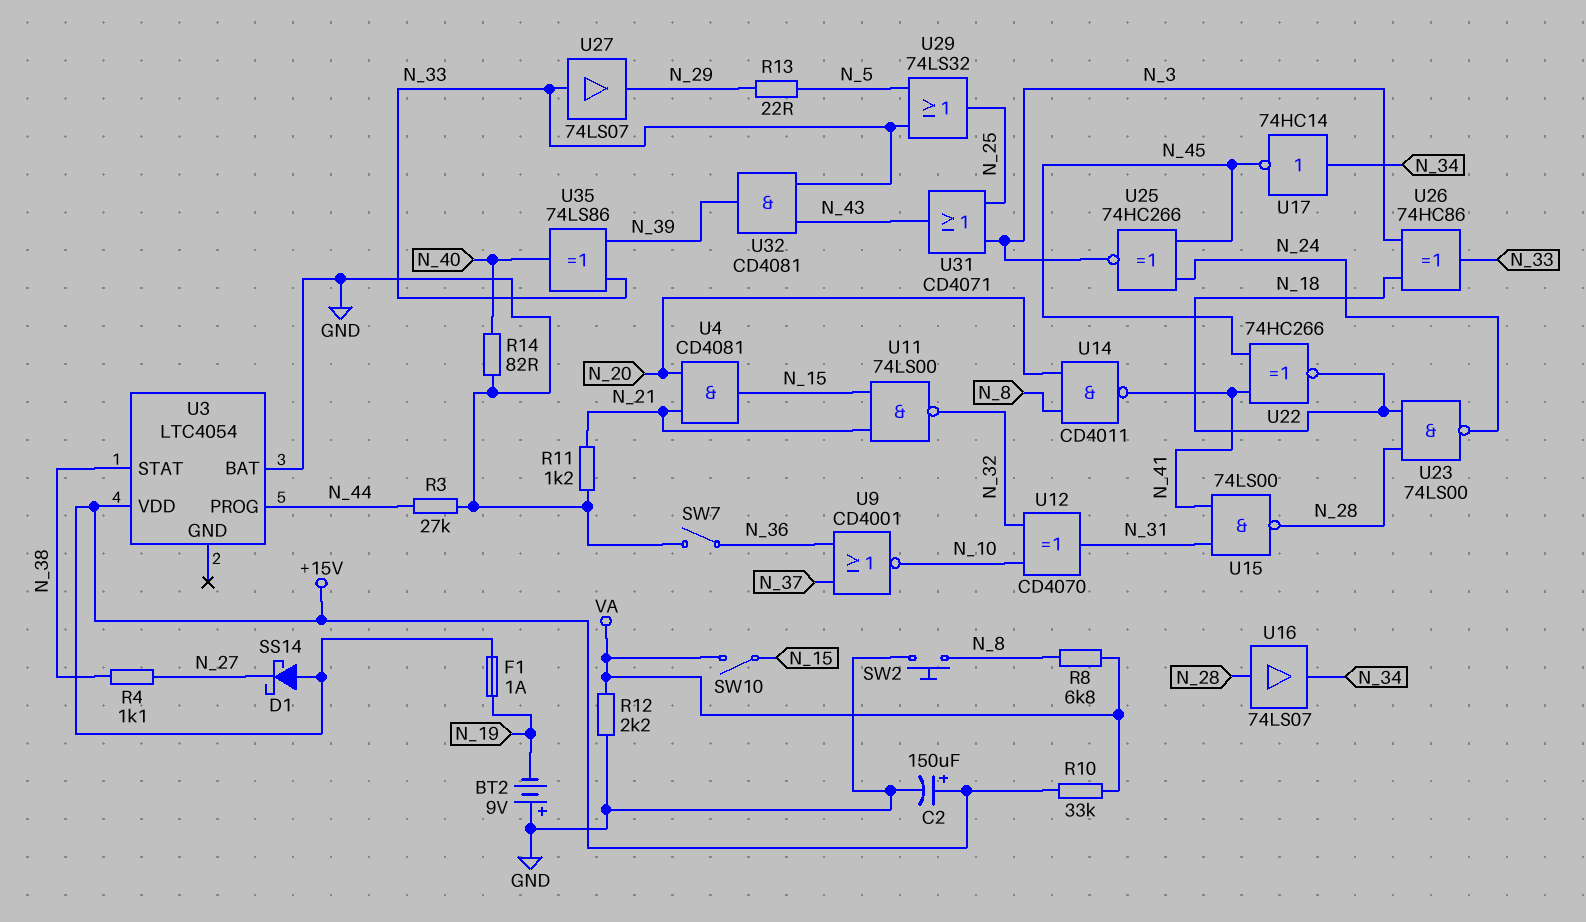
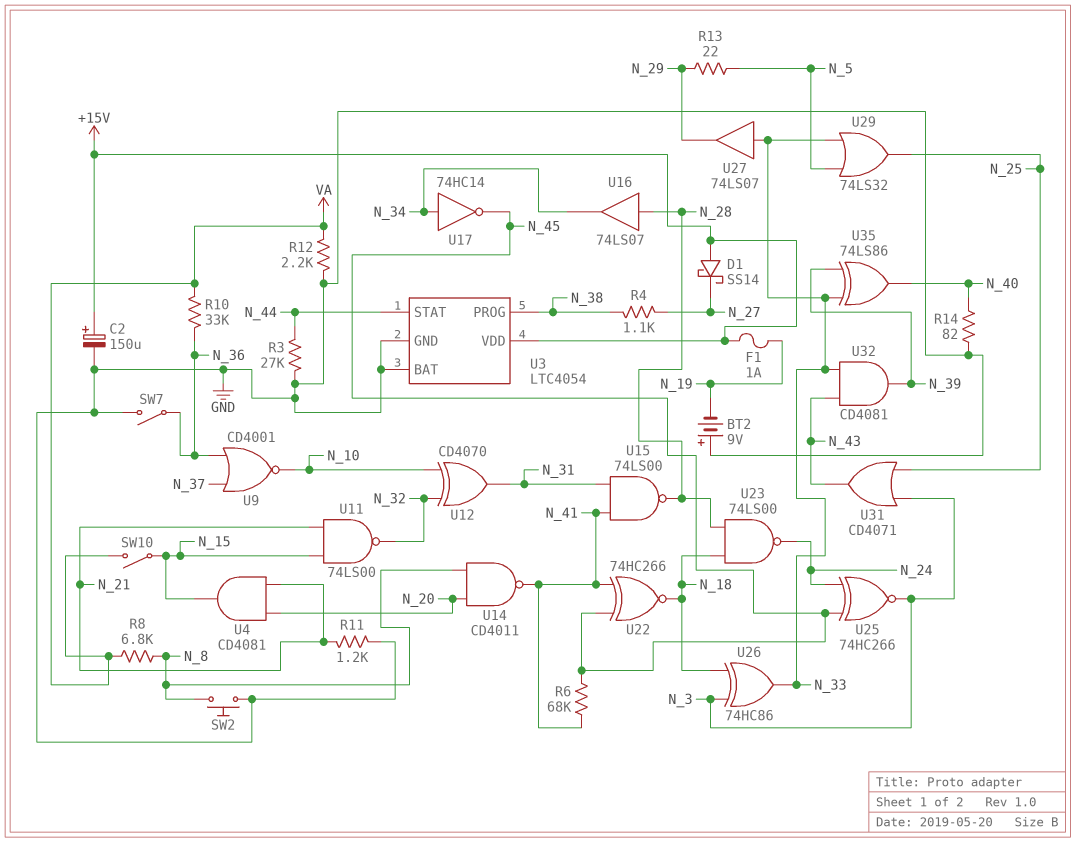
R6: none -> 68k (N_41, N_45)
R10: 33k (+15V, VA) -> 33k (N_36, VA)
U3 pin GND: none -> GND
U3 pin PROG: N_44 -> N_38
U3 pin STAT: N_38 -> N_44

